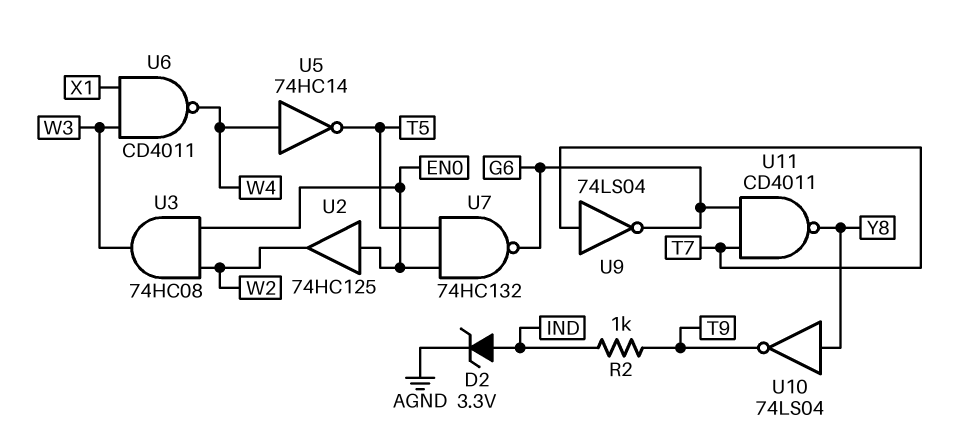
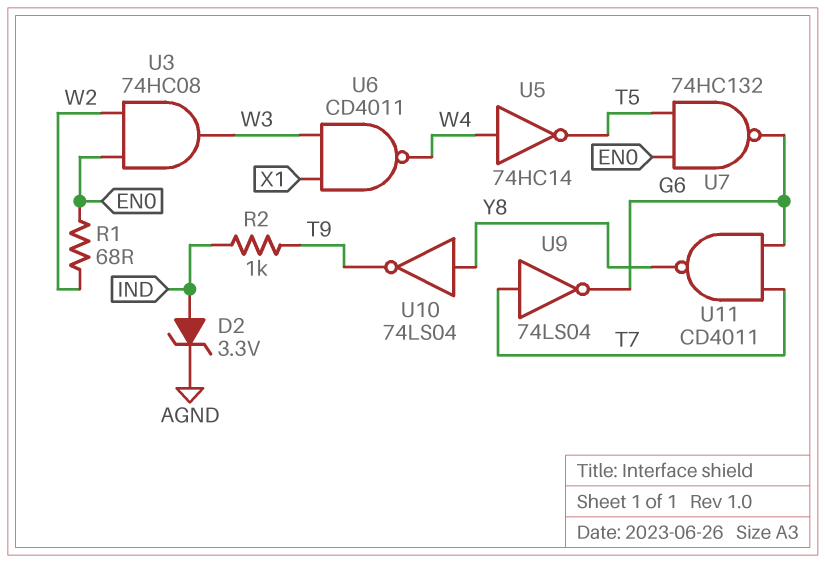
R1: none -> 68 (EN0, W2)
U2: buffer 74HC125 (in EN0, out W2) -> none

